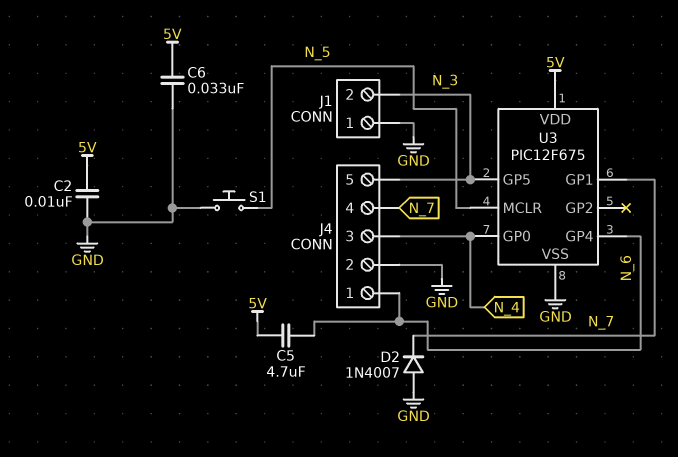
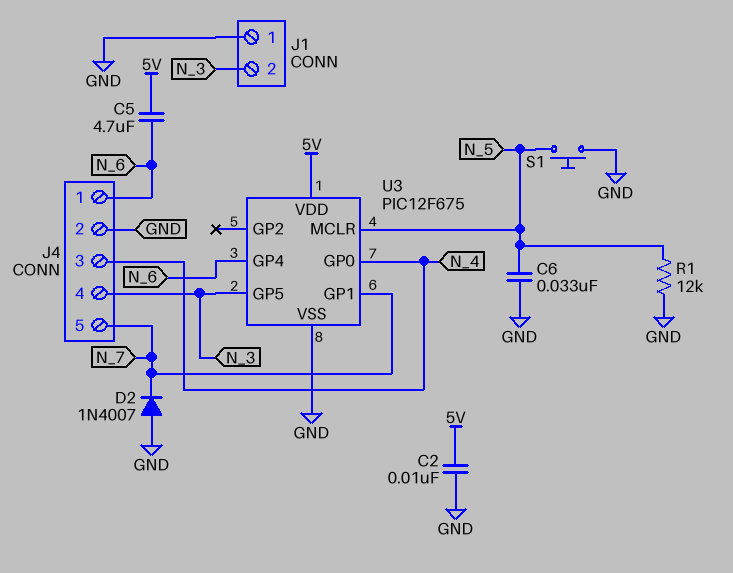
C6: 33nF (5V, GND) -> 33nF (GND, N_5)
J4 pin 4: N_7 -> N_3
J4 pin 5: N_3 -> N_7
R1: none -> 12k (GND, N_5)

